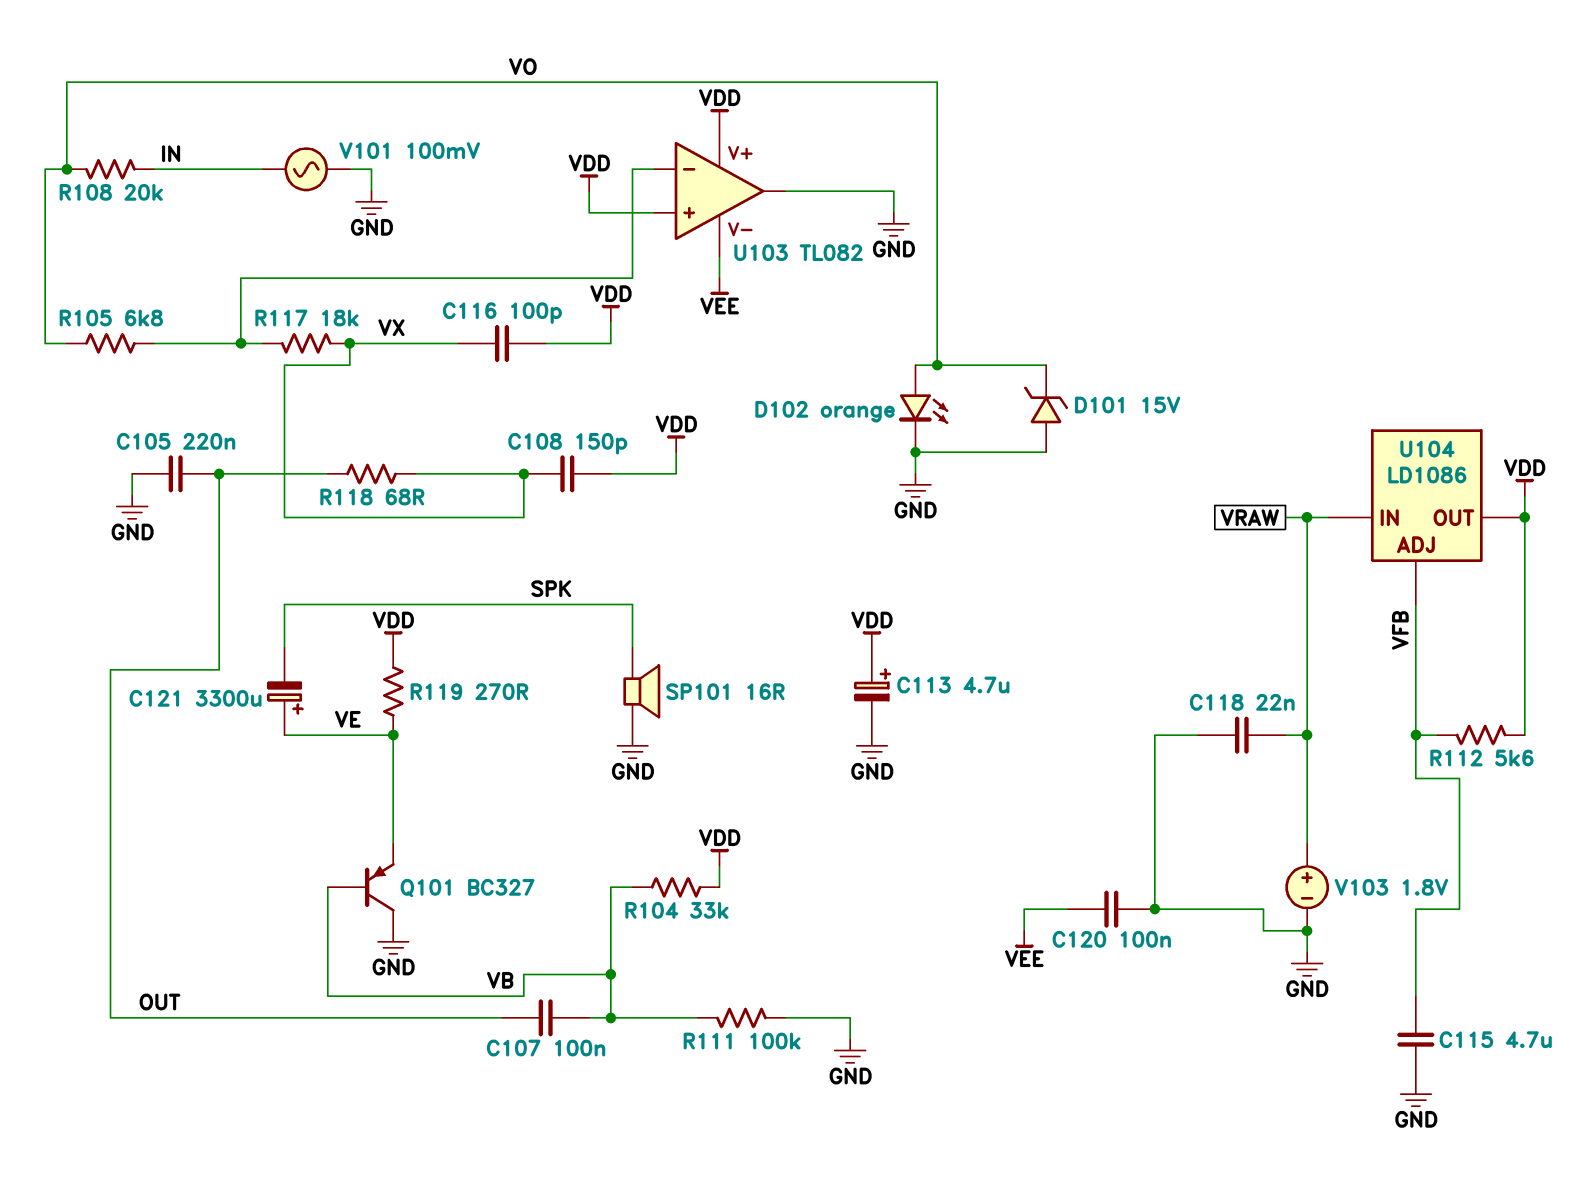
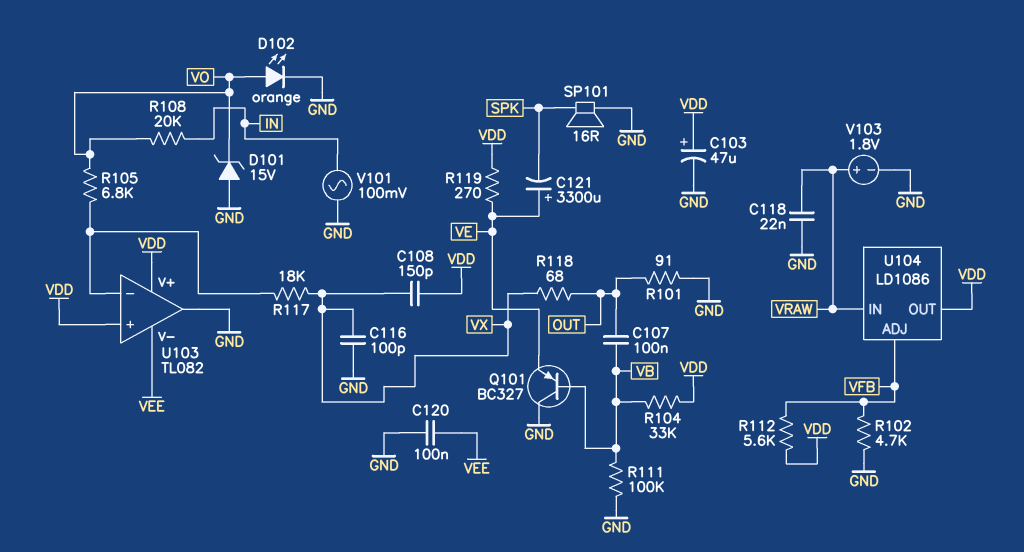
C103: none -> 47uF (plus VDD, minus GND)
C105: 220nF (GND, OUT) -> none
C113: 4.7uF (plus VDD, minus GND) -> none
C115: 4.7uF (GND, VFB) -> none
C116: 100pF (VDD, VX) -> 100pF (GND, VX)
R101: none -> 91 (GND, OUT)
R102: none -> 4.7k (GND, VFB)

